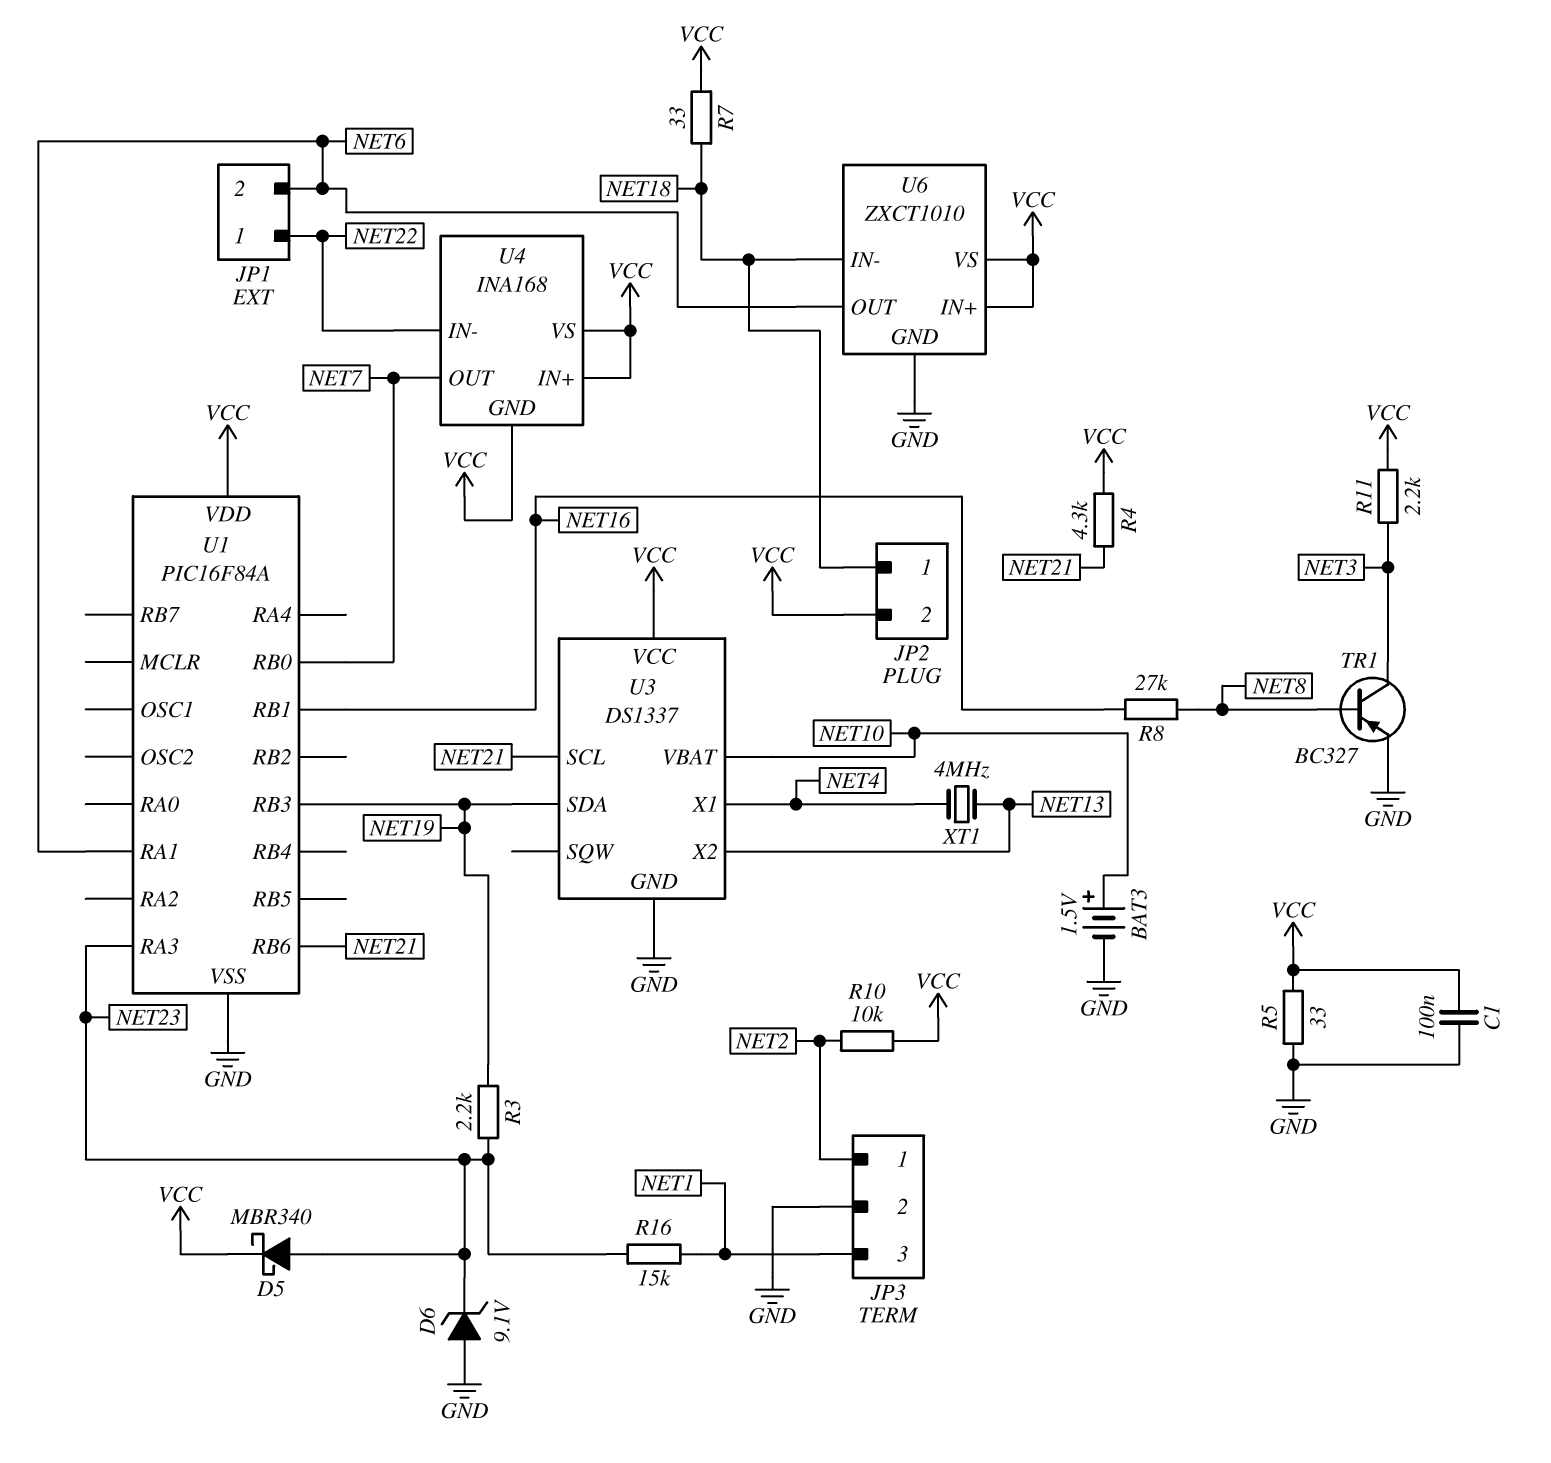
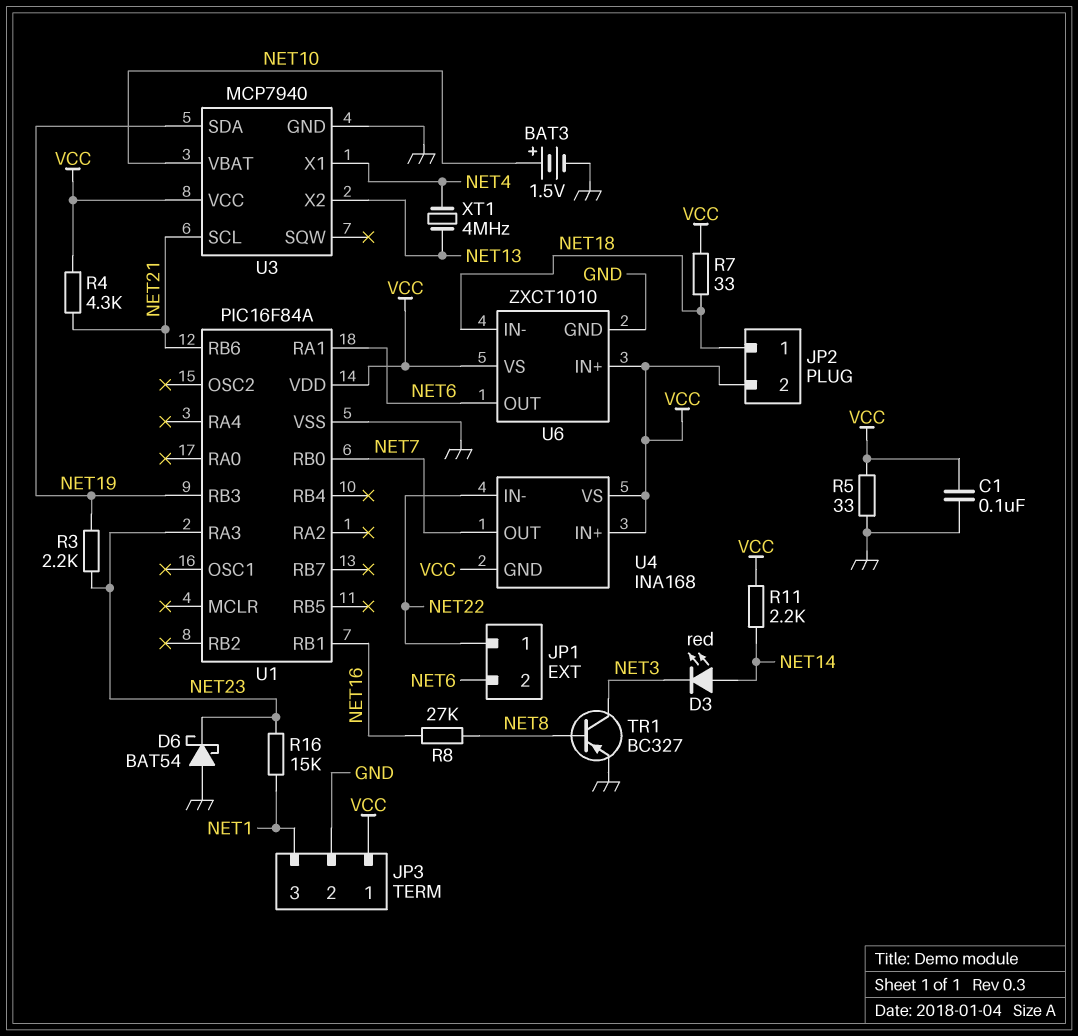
D3: none -> LED red (A NET14, K NET3)
D5: schottky MBR340 (A NET23, K VCC) -> none
D6: zener 9.1V (A GND, K NET23) -> schottky BAT54 (A GND, K NET23)
JP3 pin 1: NET2 -> VCC
R10: 10k (NET2, VCC) -> none
R11: 2.2k (NET3, VCC) -> 2.2k (NET14, VCC)
U3: DS1337 -> MCP7940

